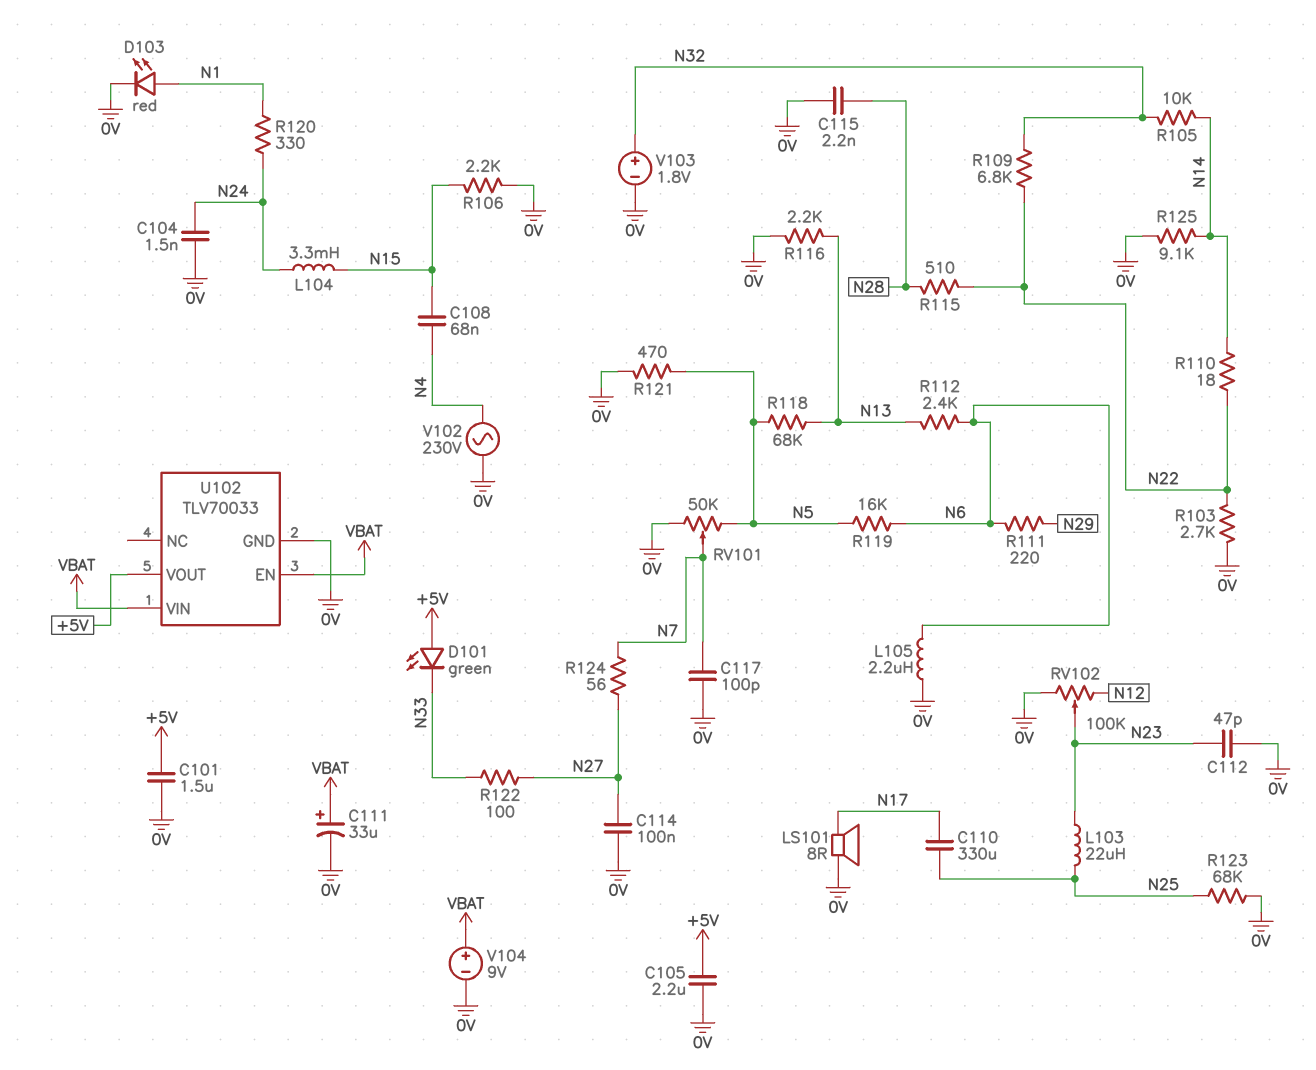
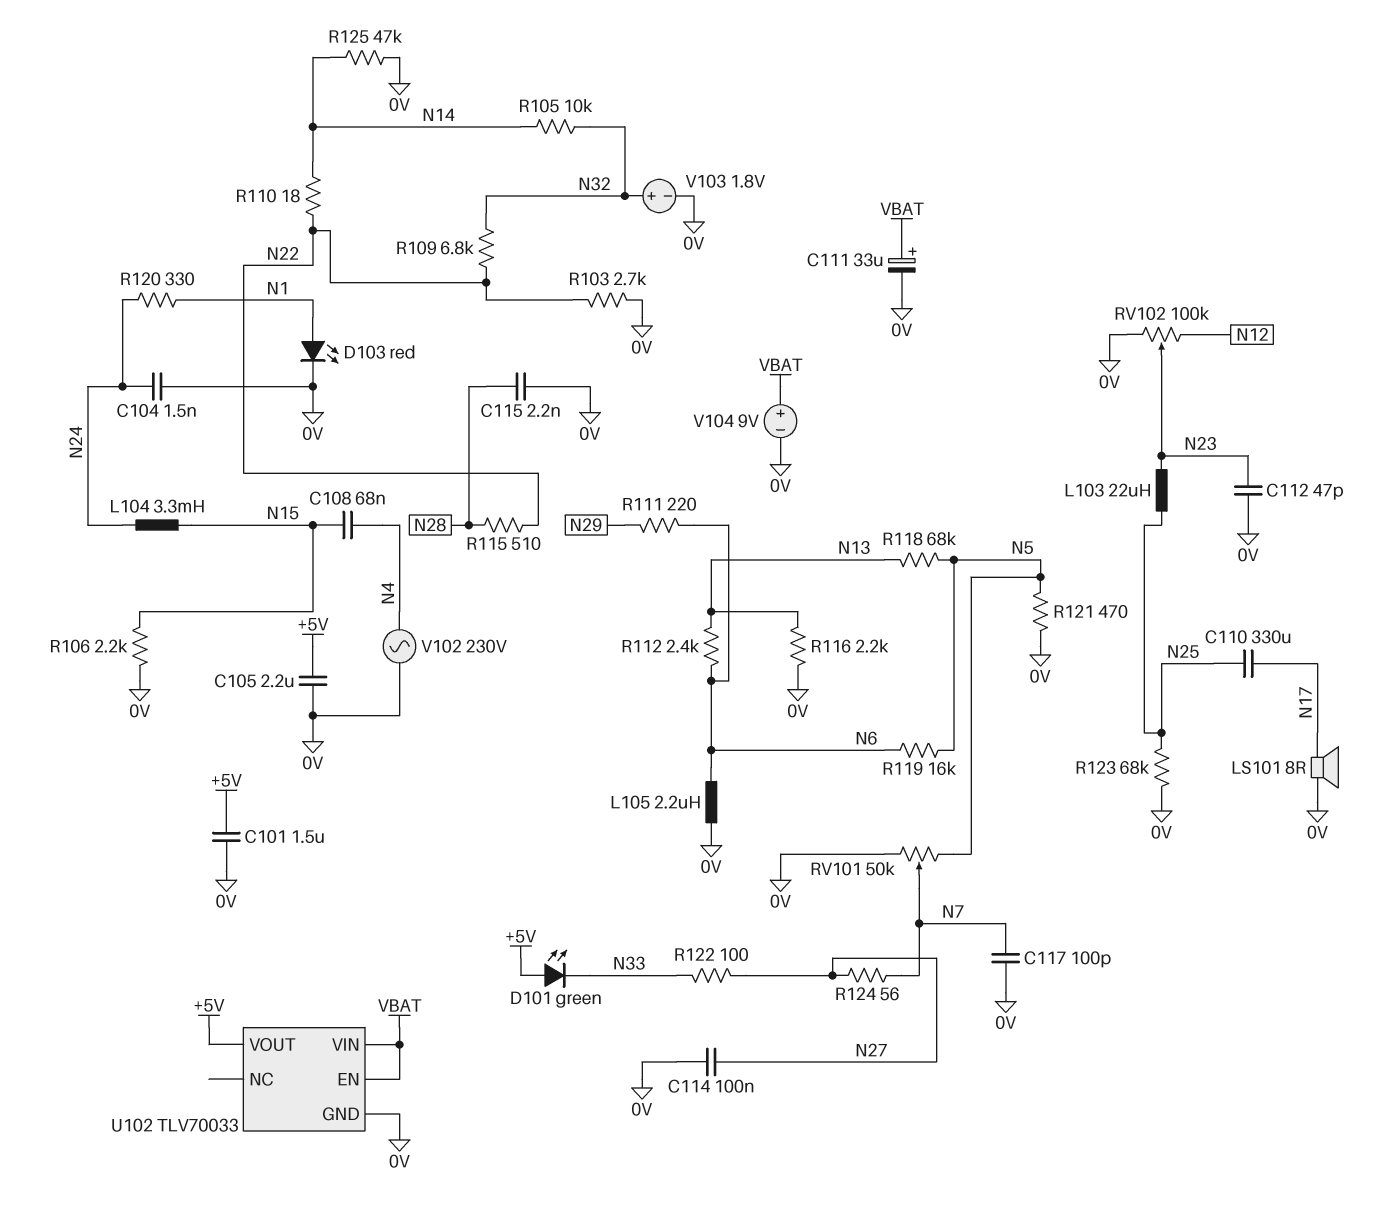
R125: 9.1k (0V, N14) -> 47k (0V, N14)

